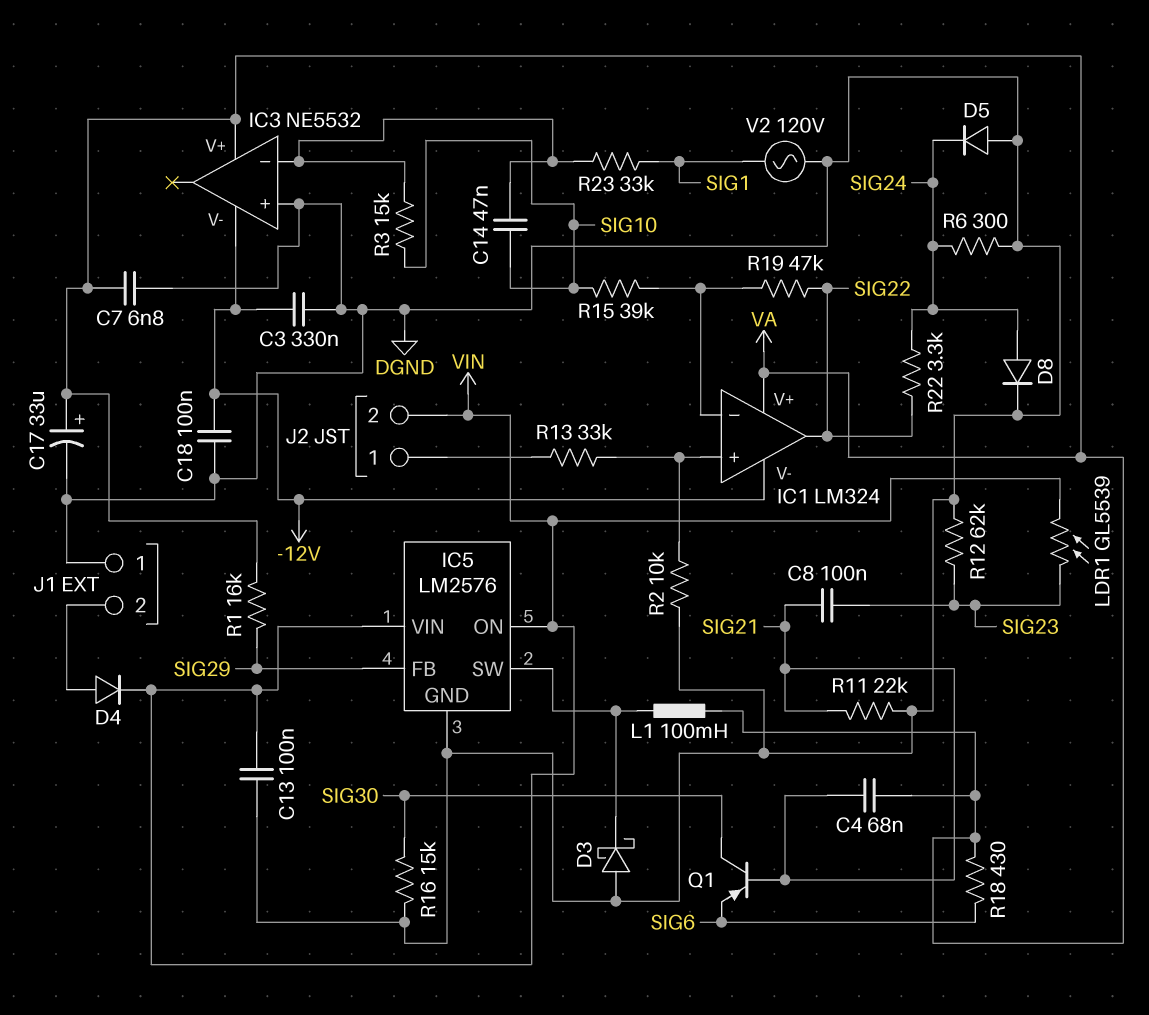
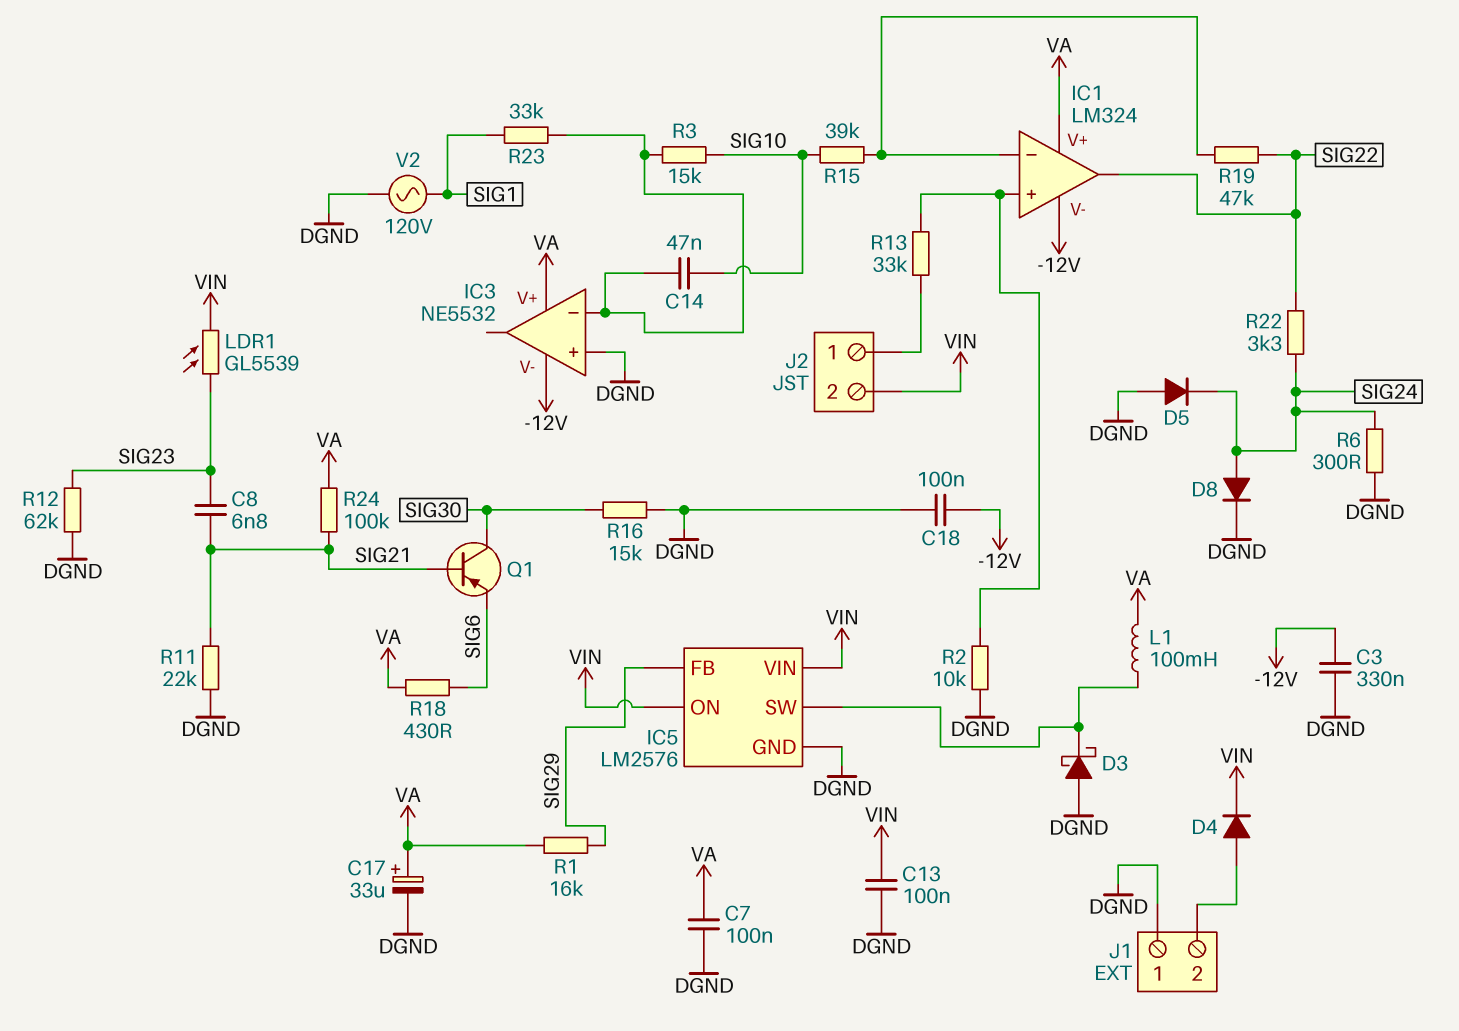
C4: 68nF (SIG21, VA) -> none
C7: 6.8nF (DGND, VA) -> 100nF (DGND, VA)
C8: 100nF (SIG21, SIG23) -> 6.8nF (SIG21, SIG23)
R24: none -> 100k (SIG21, VA)

